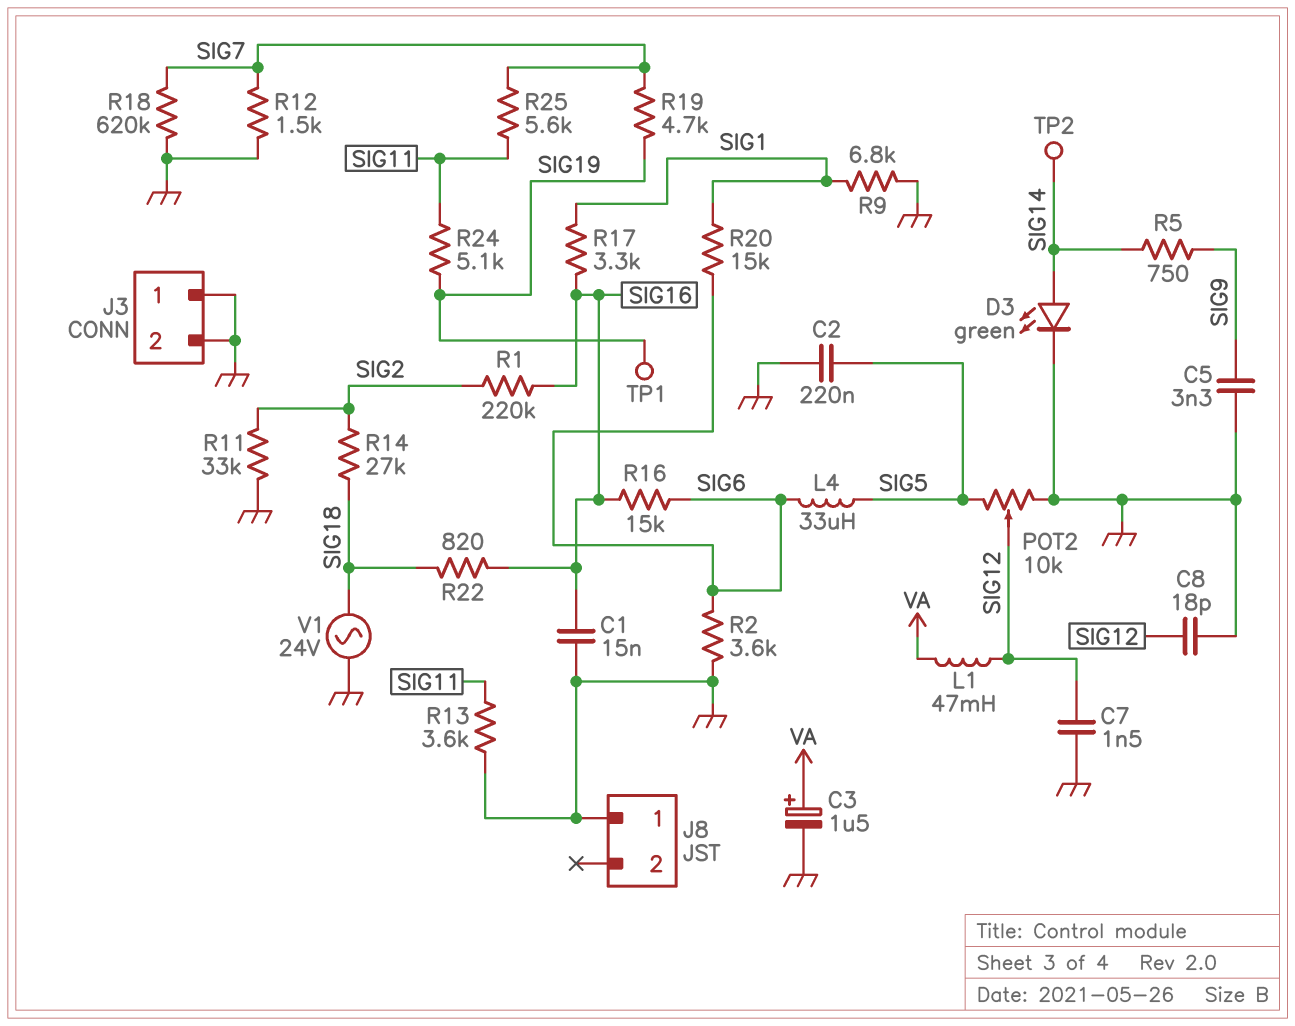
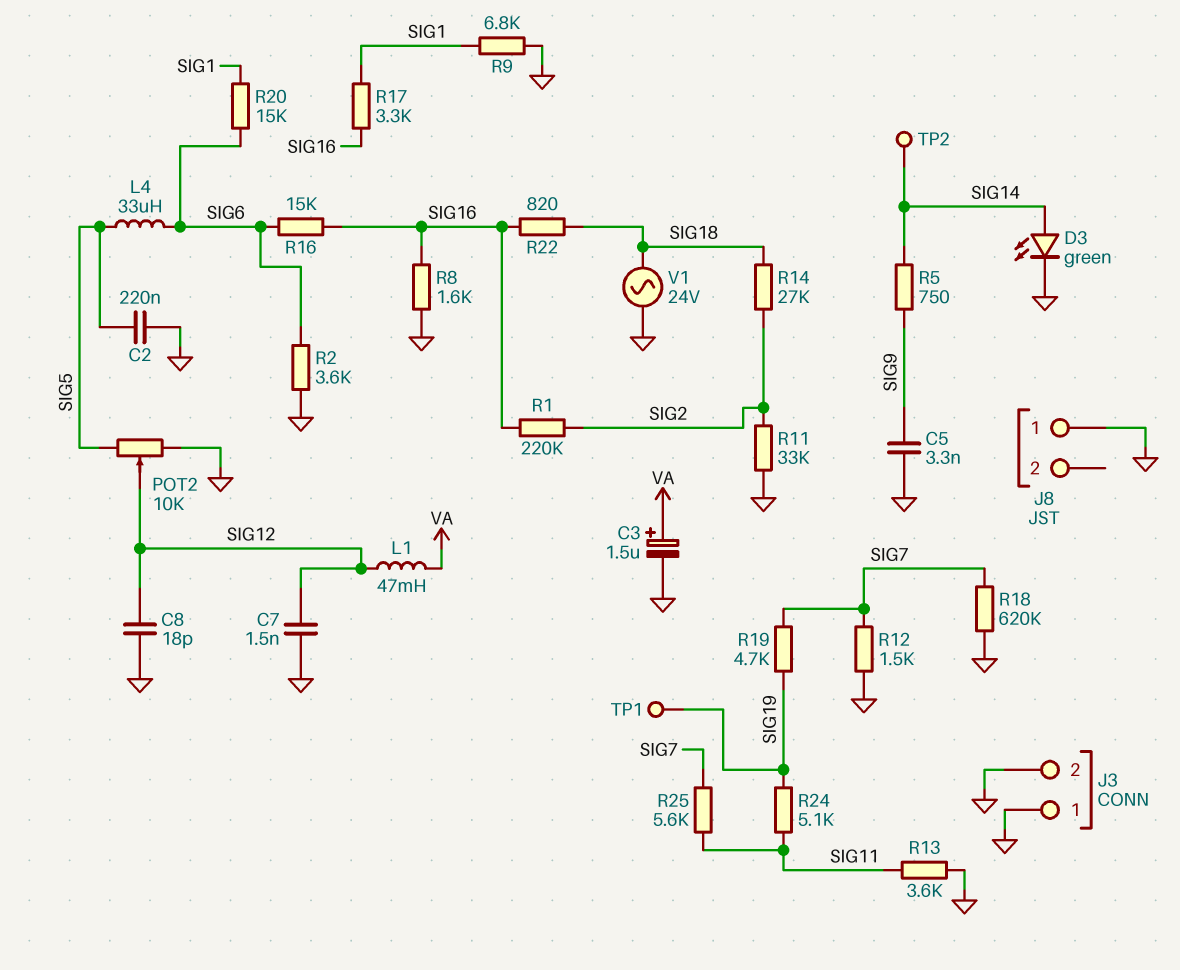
C1: 15nF (GND, SIG16) -> none
R8: none -> 1.6k (GND, SIG16)

